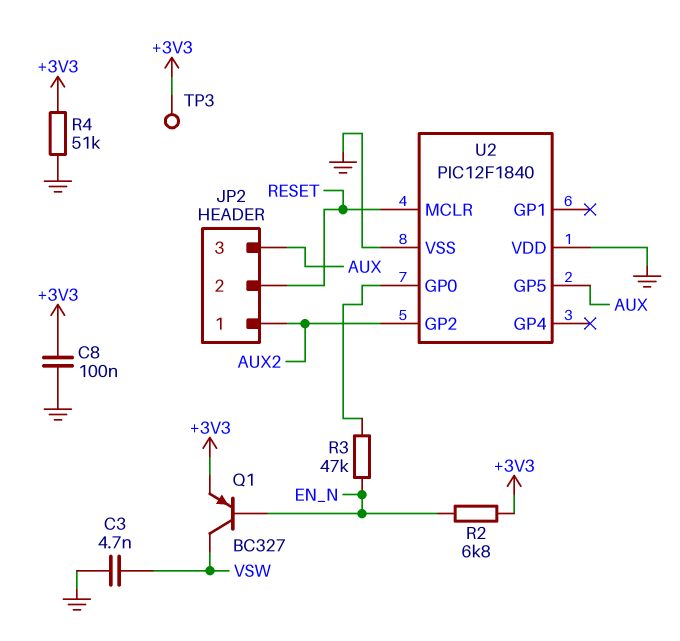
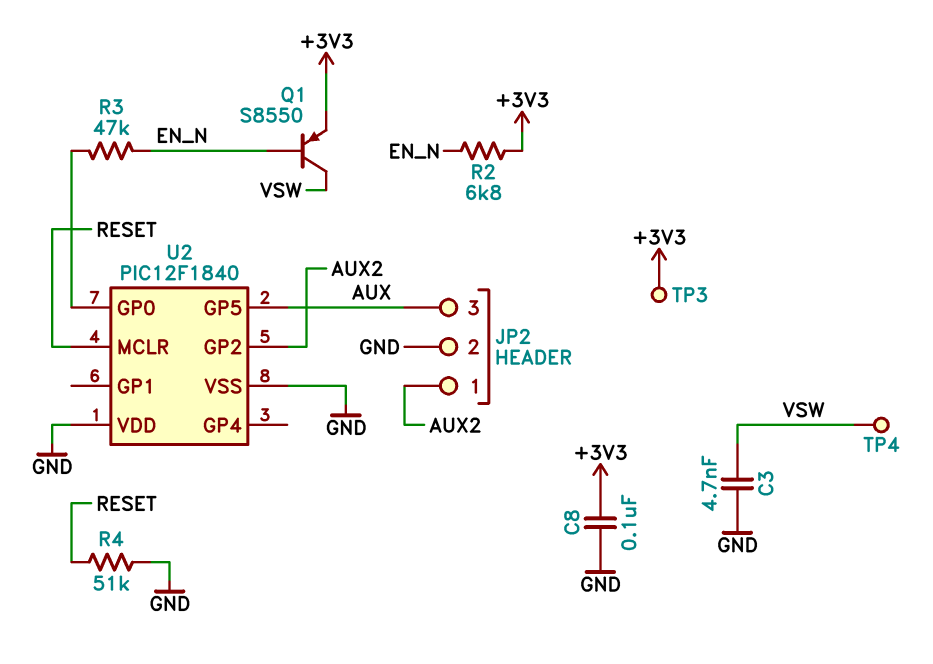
JP2 pin 2: RESET -> GND
Q1: PNP BC327 (B EN_N, C VSW, E +3V3) -> PNP S8550 (B EN_N, C VSW, E +3V3)
R4: 51k (+3V3, GND) -> 51k (GND, RESET)
TP4: none -> test point (VSW)

